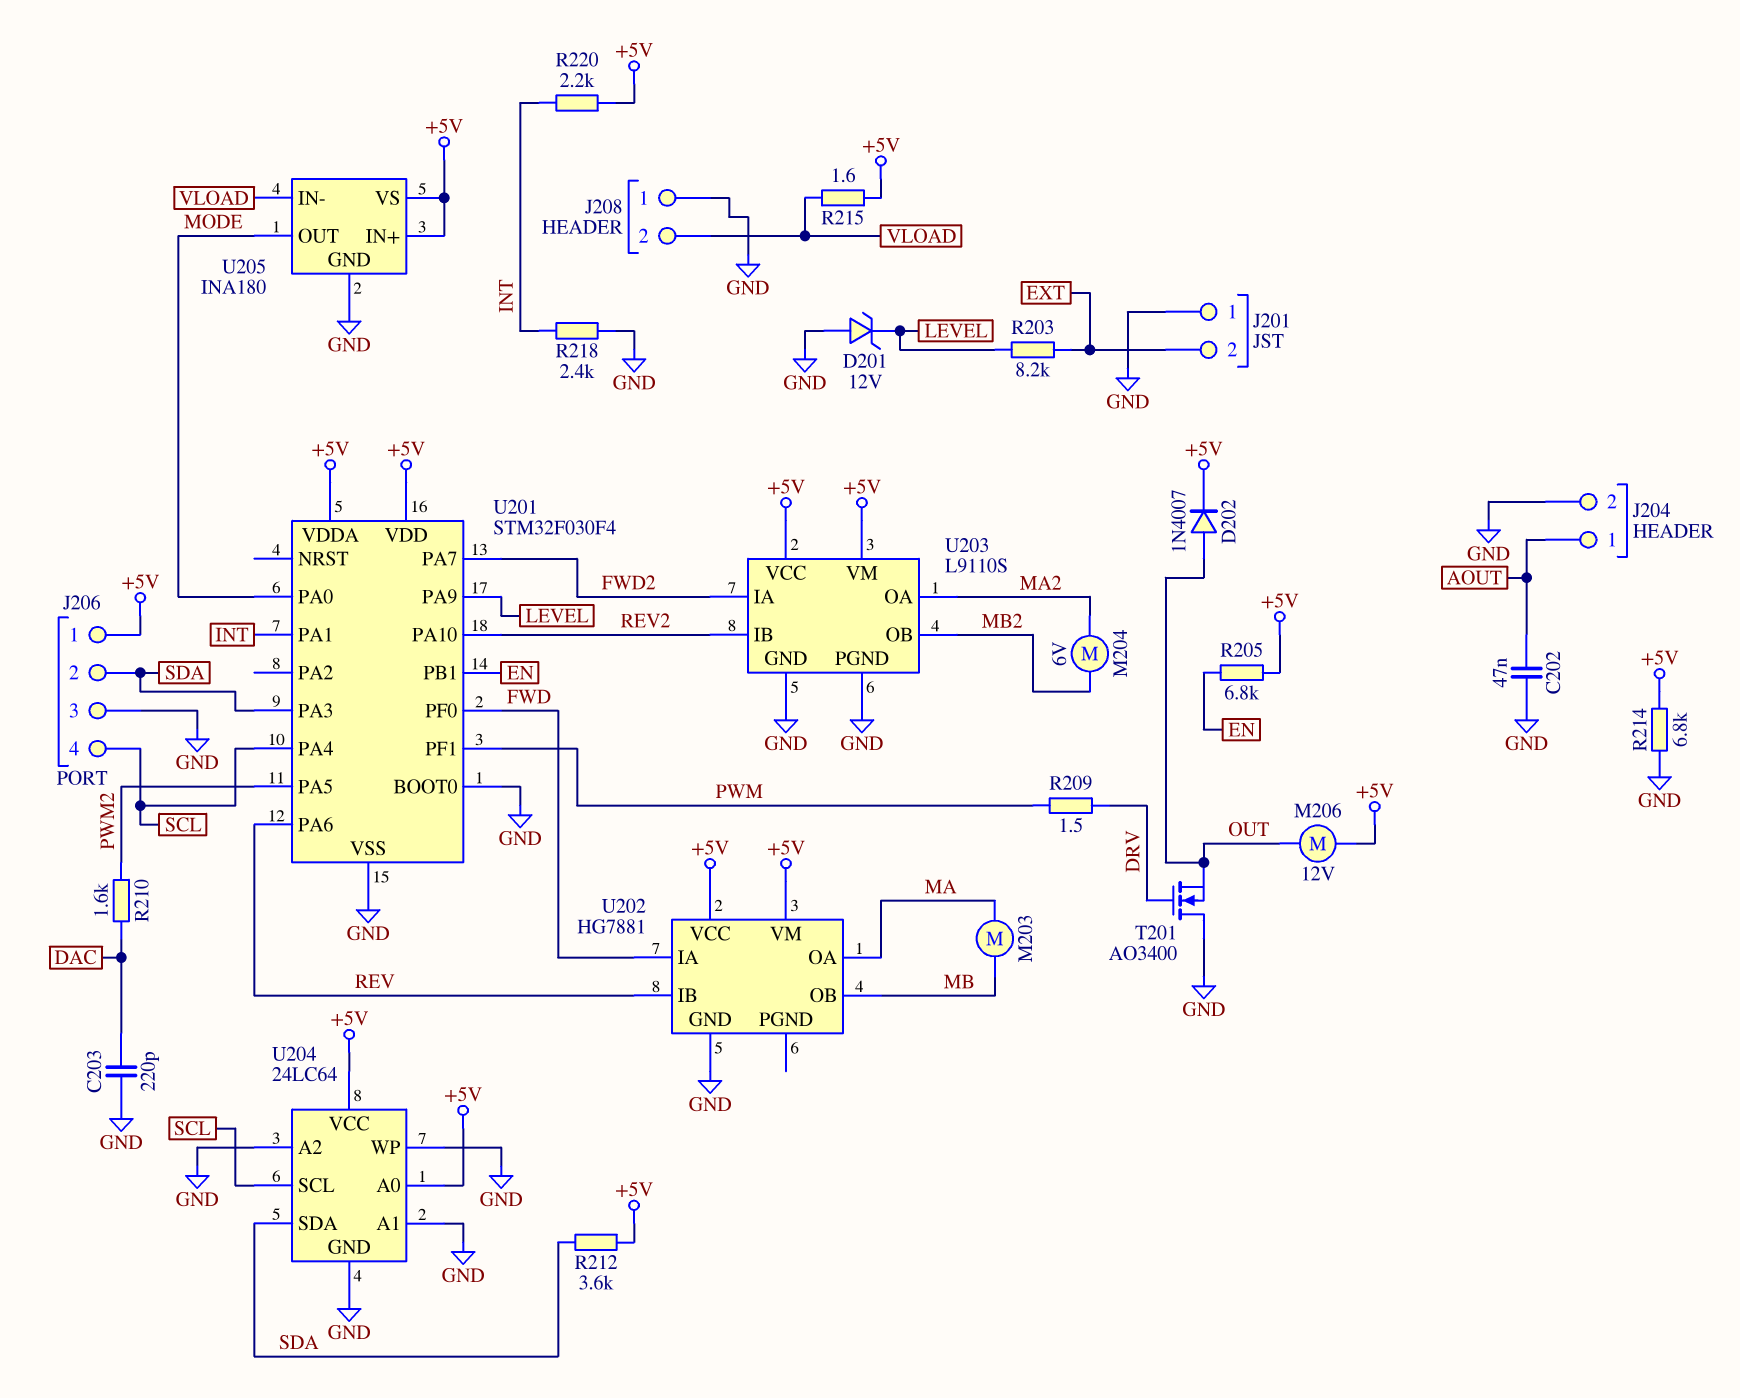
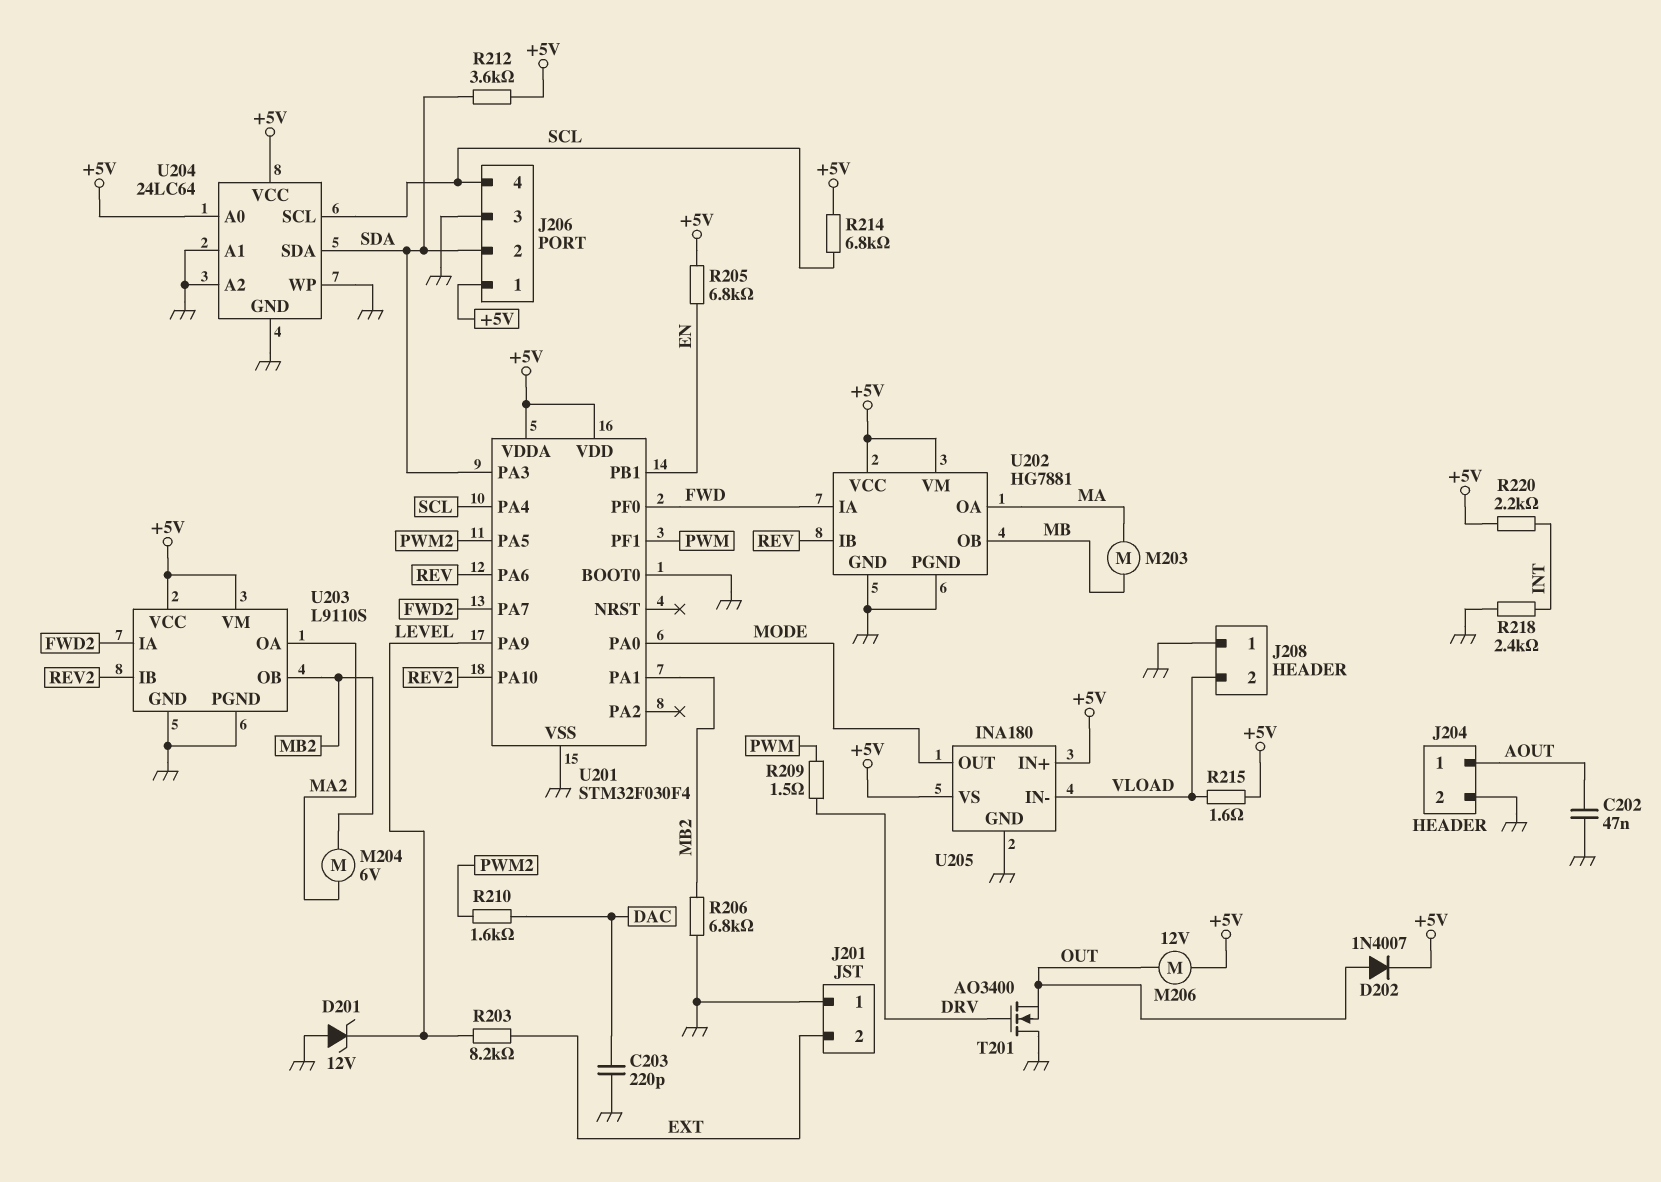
R206: none -> 6.8k (GND, MB2)
R214: 6.8k (+5V, GND) -> 6.8k (+5V, SCL)
U201 pin PA1: INT -> MB2
U202 pin PGND: none -> GND

